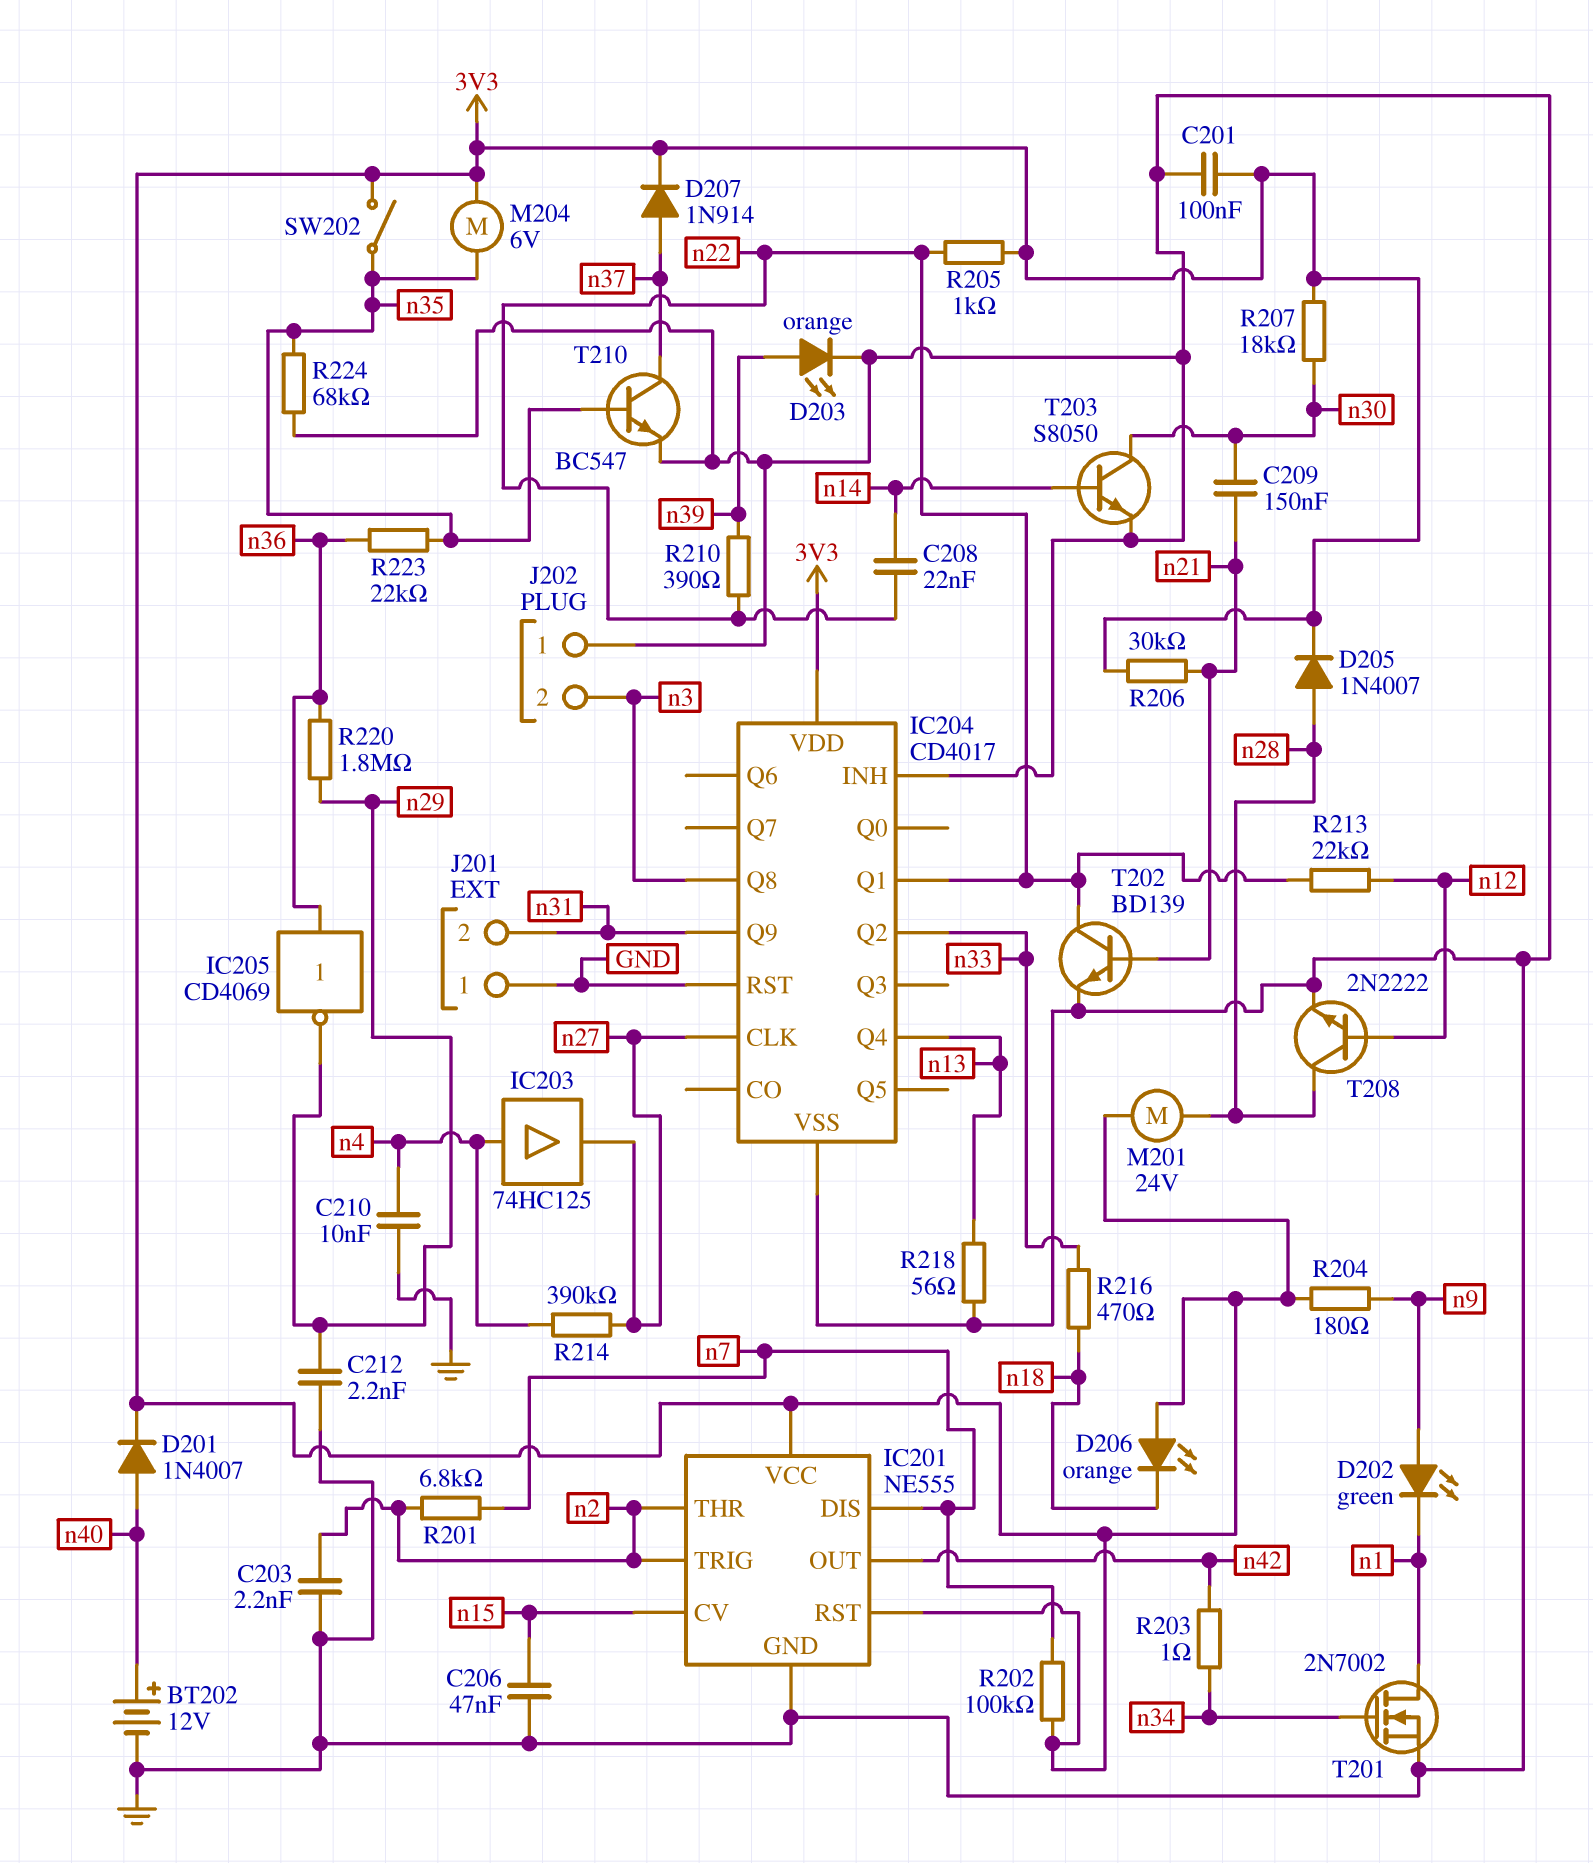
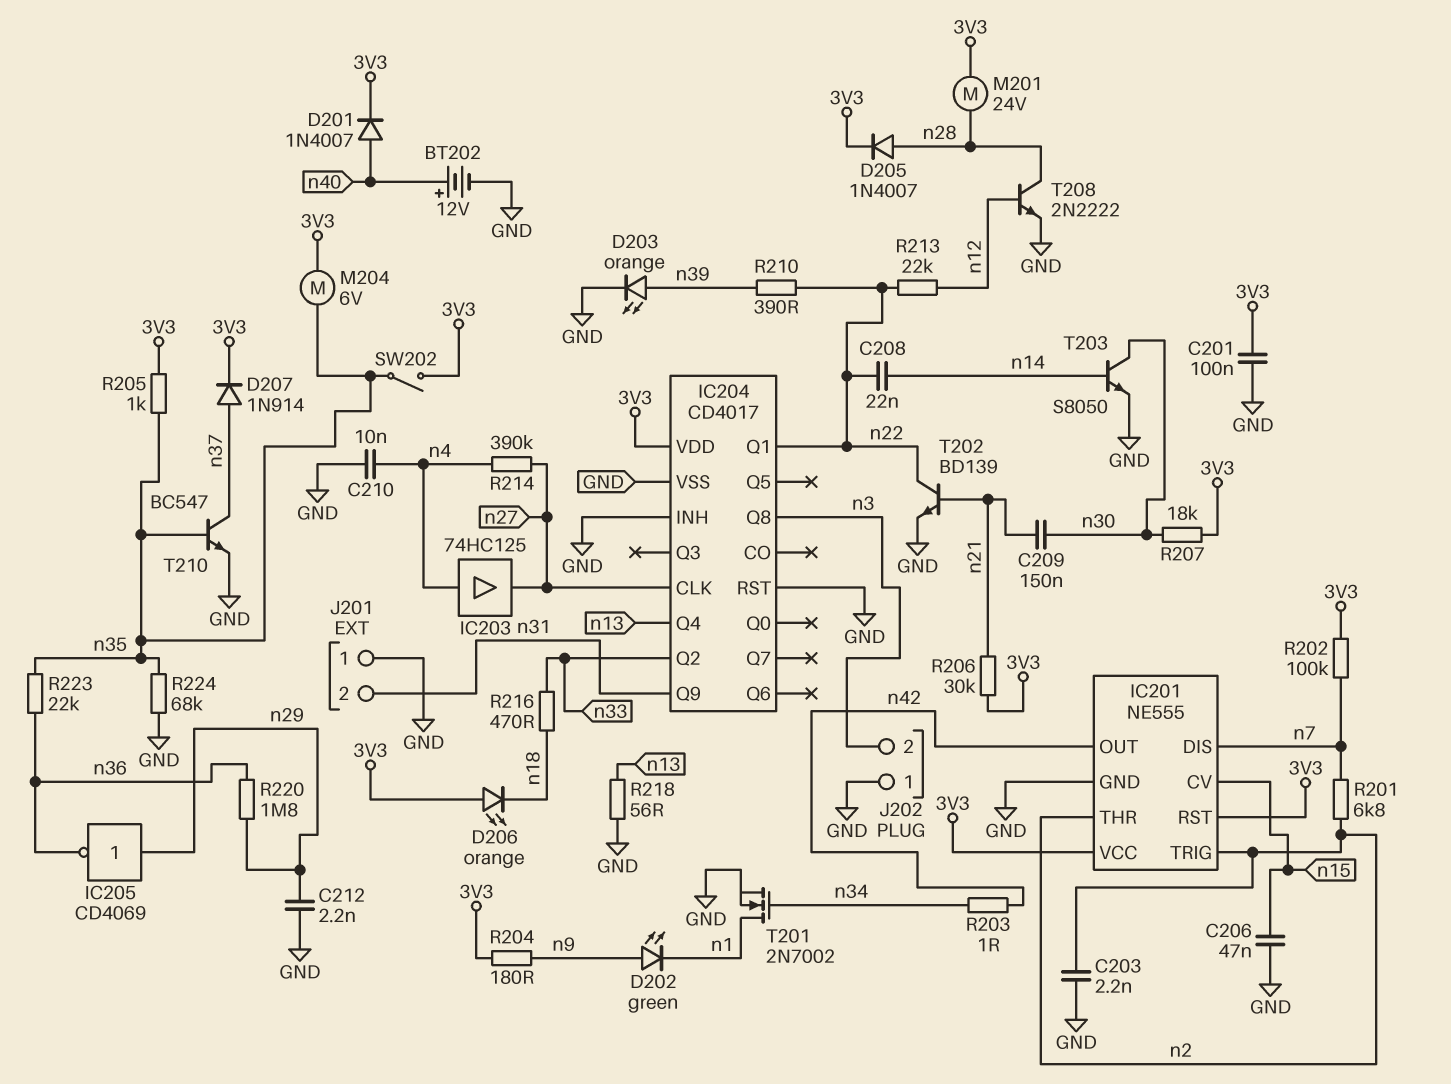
IC205: NOT CD4069 (in n36, out n29) -> NOT CD4069 (in n29, out n36)
R205: 1k (3V3, n22) -> 1k (3V3, n35)

